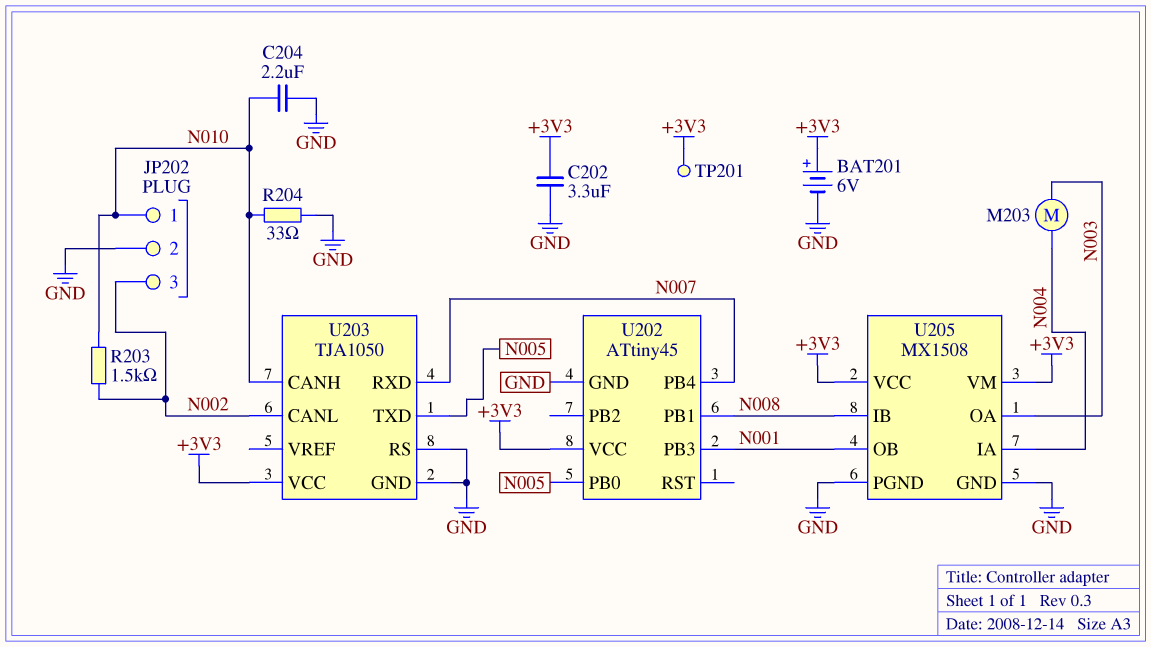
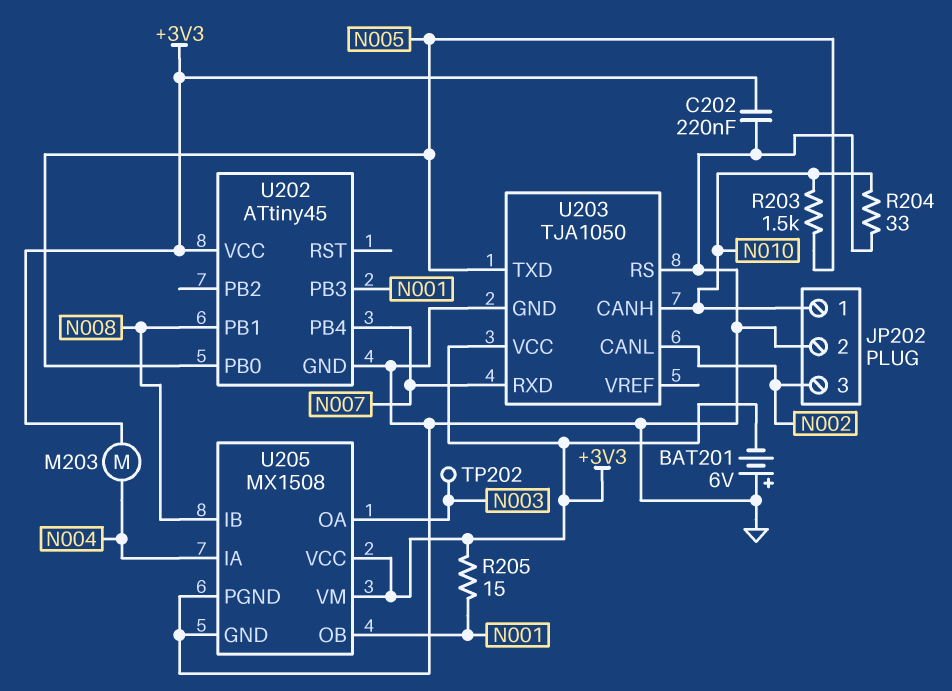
BAT201: 6V (plus +3V3, minus GND) -> 6V (plus GND, minus +3V3)
C202: 3.3uF (+3V3, GND) -> 220nF (+3V3, GND)
C204: 2.2uF (GND, N010) -> none
M203: motor (N003, N004) -> motor (+3V3, N004)
R203: 1.5k (N002, N010) -> 1.5k (N005, N010)
R205: none -> 15 (+3V3, N001)
TP201: test point (+3V3) -> none
TP202: none -> test point (N003)

